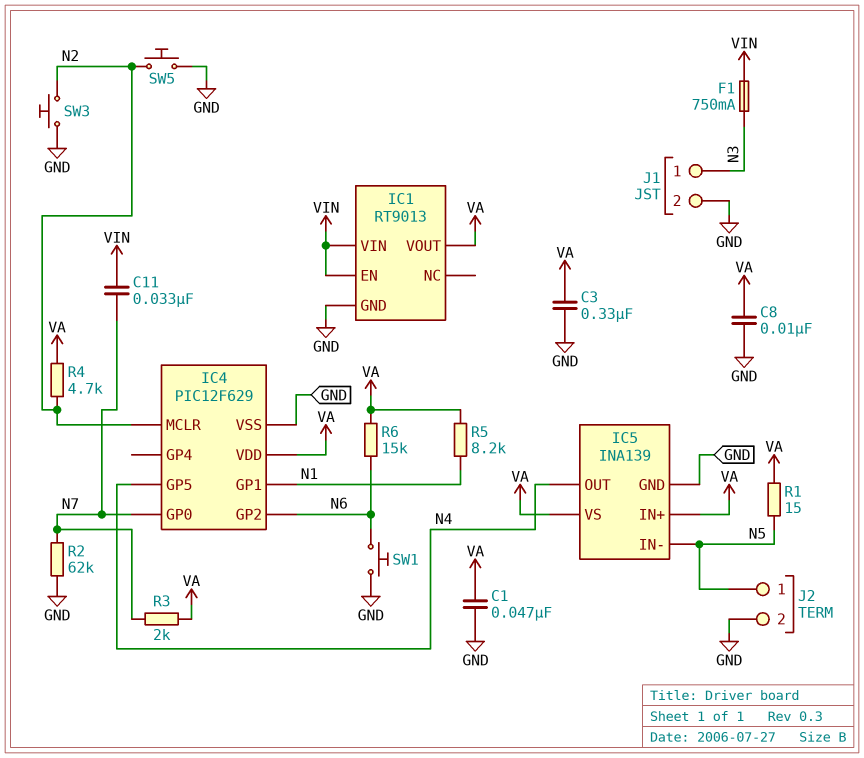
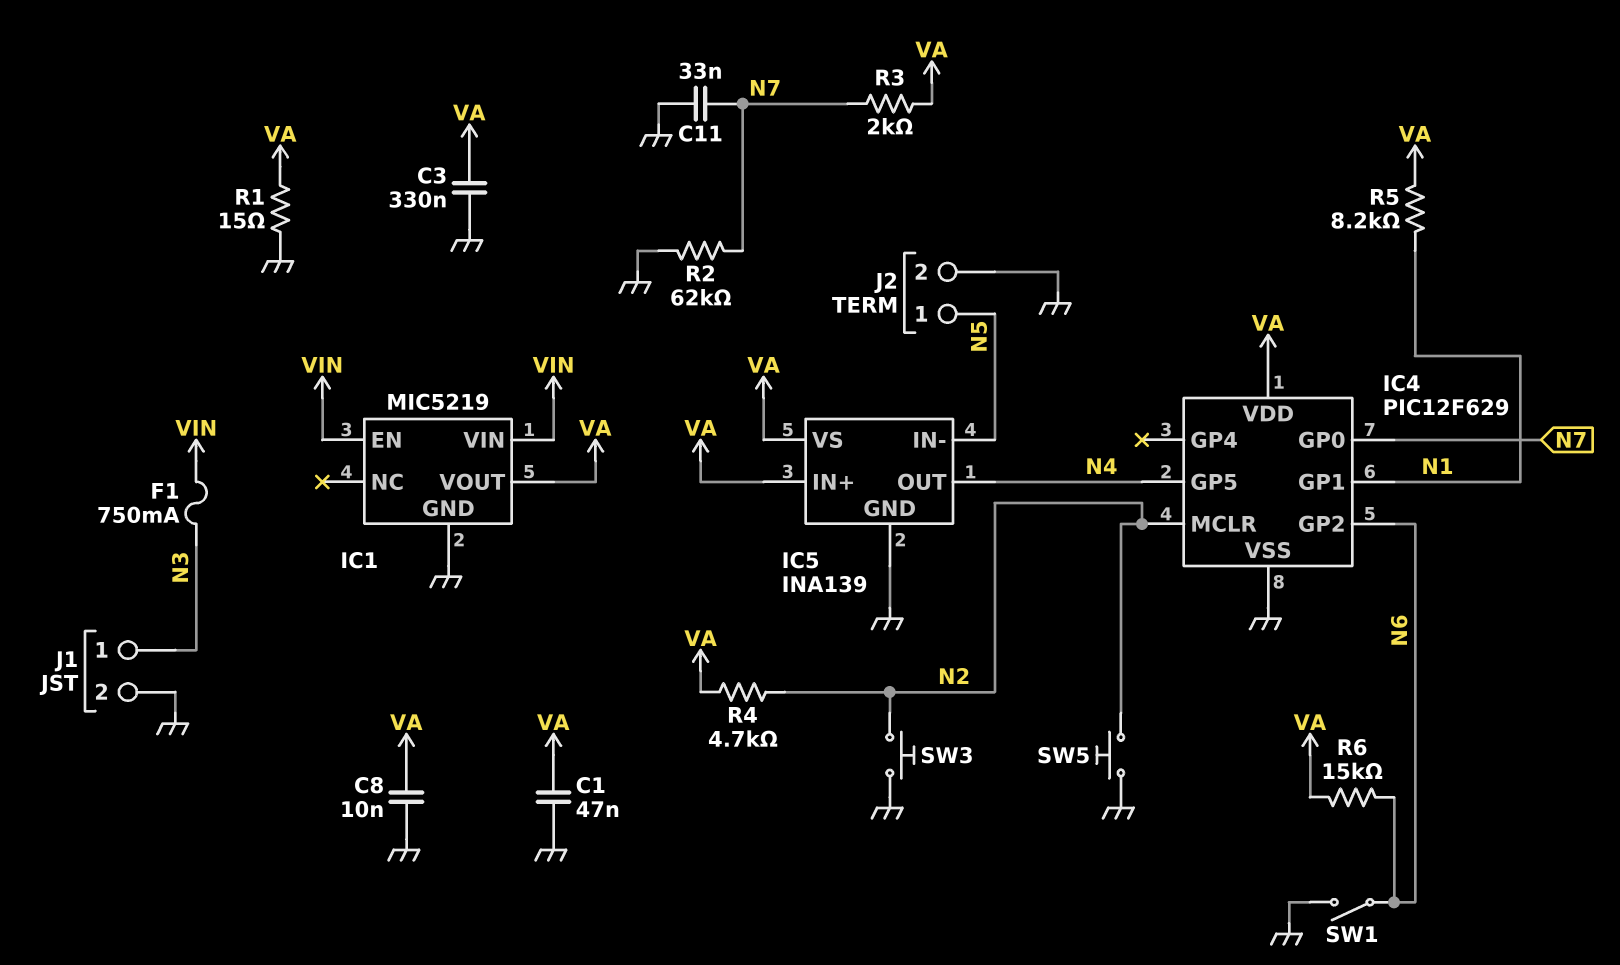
C11: 33nF (N7, VIN) -> 33nF (GND, N7)
IC1: RT9013 -> MIC5219
R1: 15 (N5, VA) -> 15 (GND, VA)
SW1: button (GND, N6) -> switch (GND, N6)

